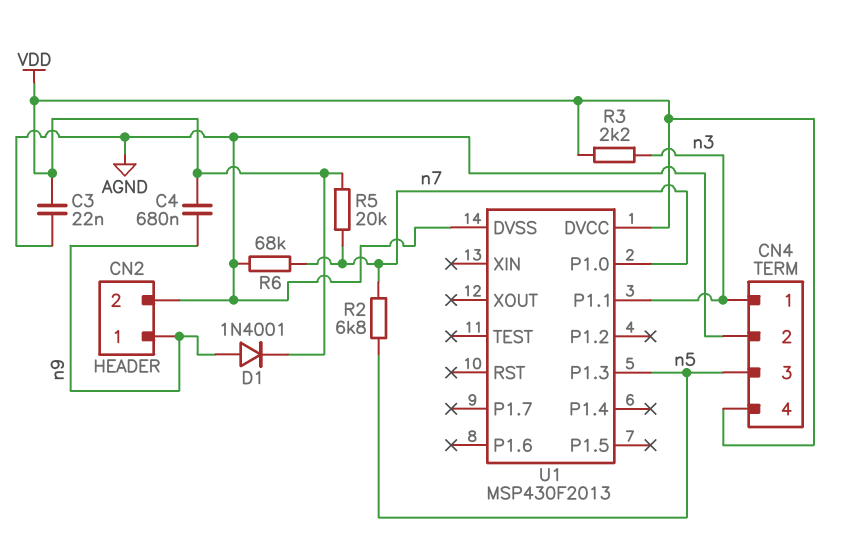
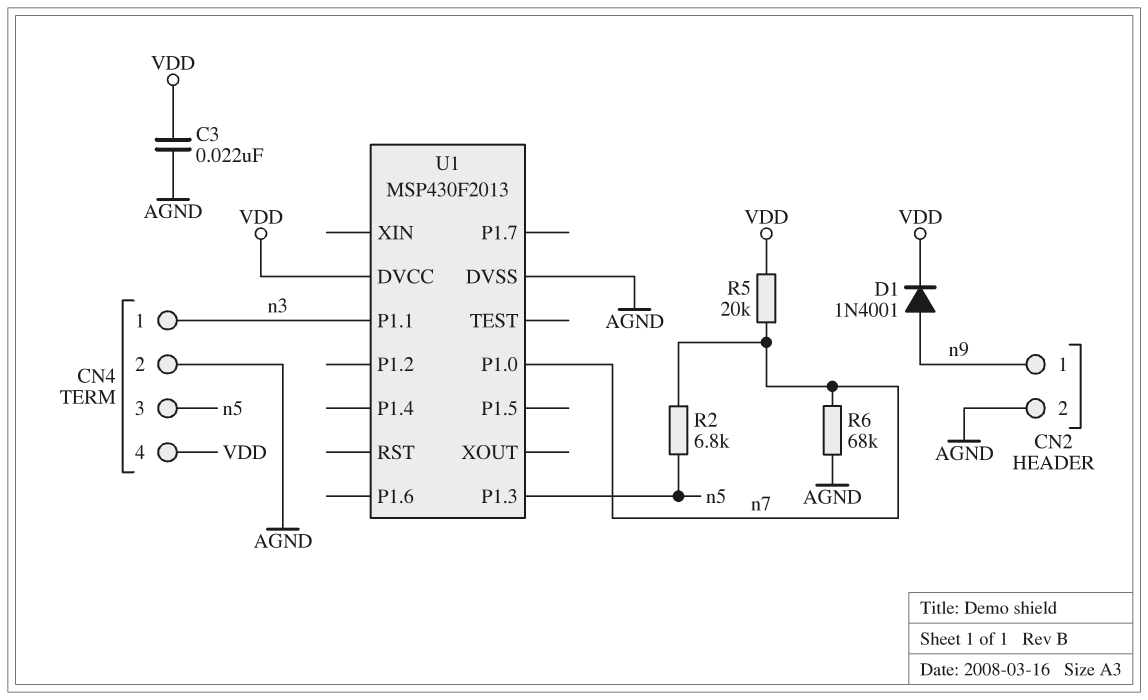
C4: 680nF (VDD, n9) -> none
R3: 2.2k (VDD, n3) -> none

